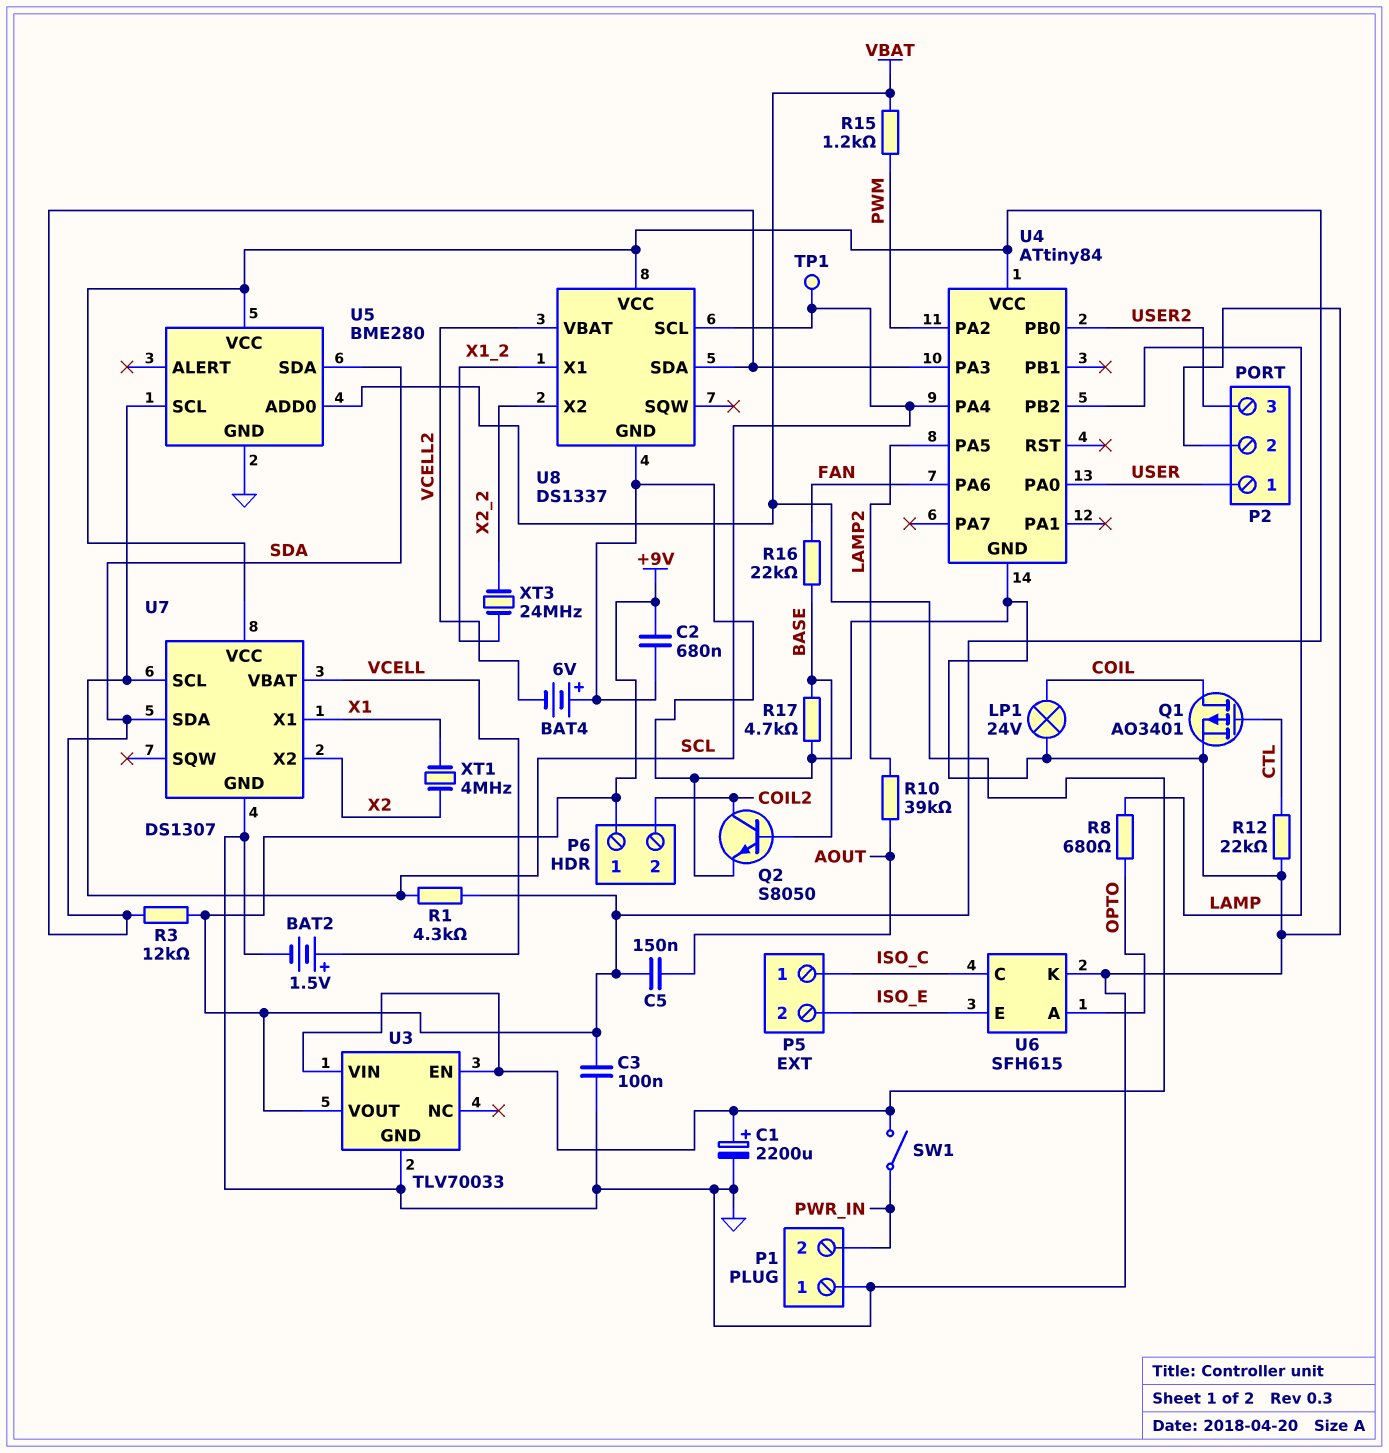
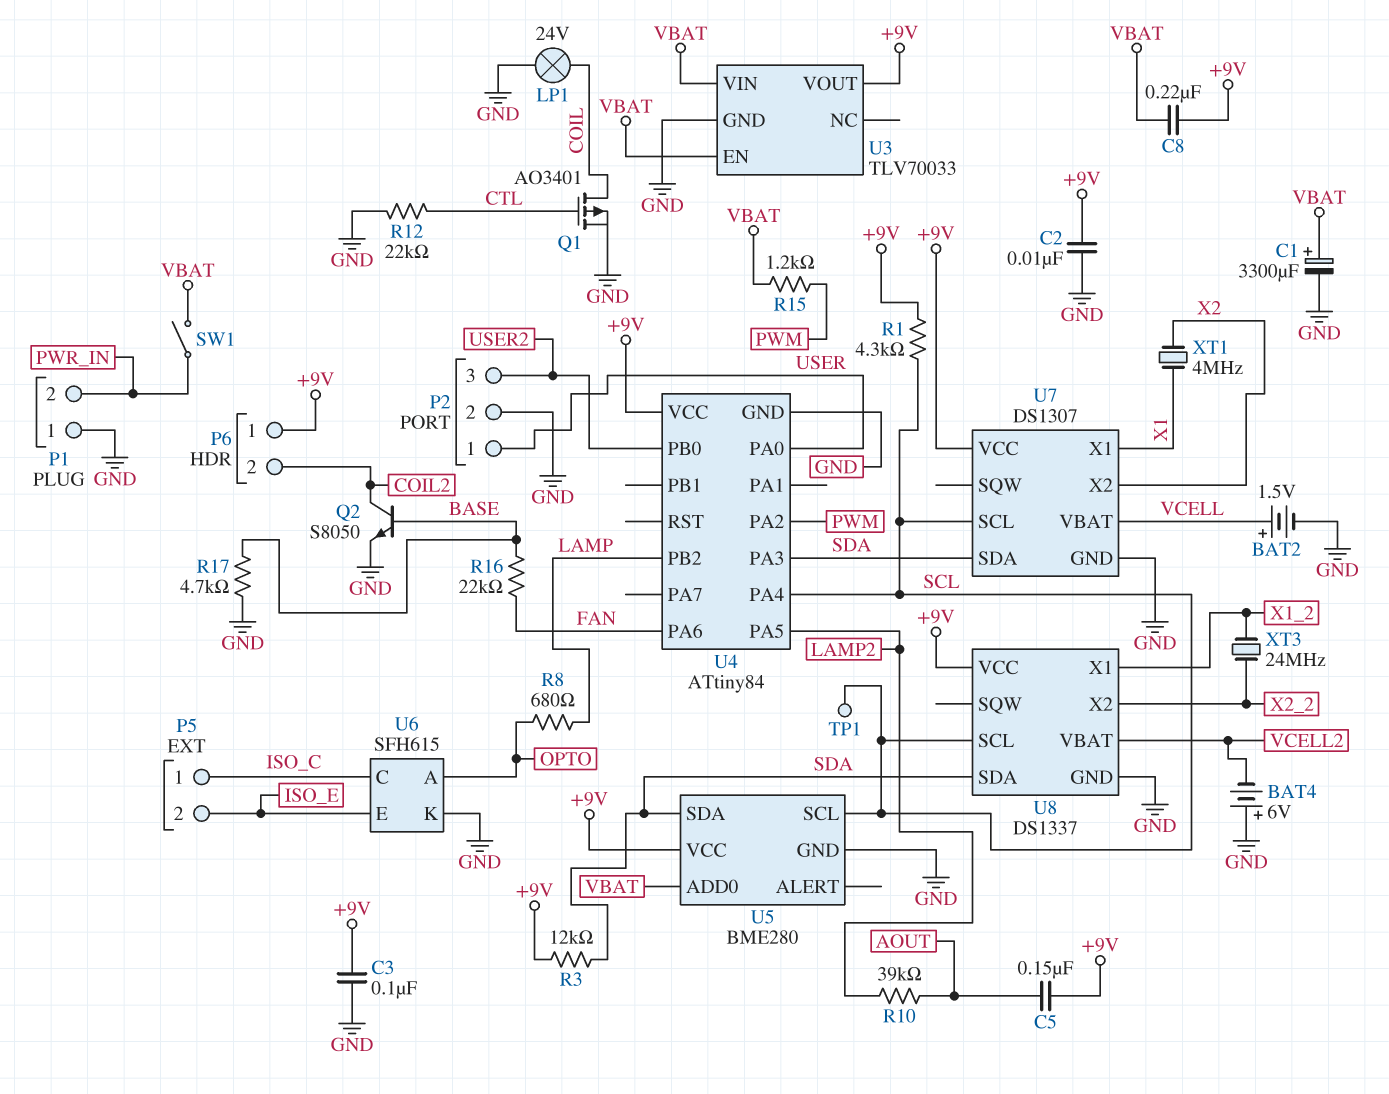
C1: 2200uF (plus VBAT, minus GND) -> 3300uF (plus VBAT, minus GND)
C2: 680nF (+9V, GND) -> 10nF (+9V, GND)
C8: none -> 220nF (+9V, VBAT)

